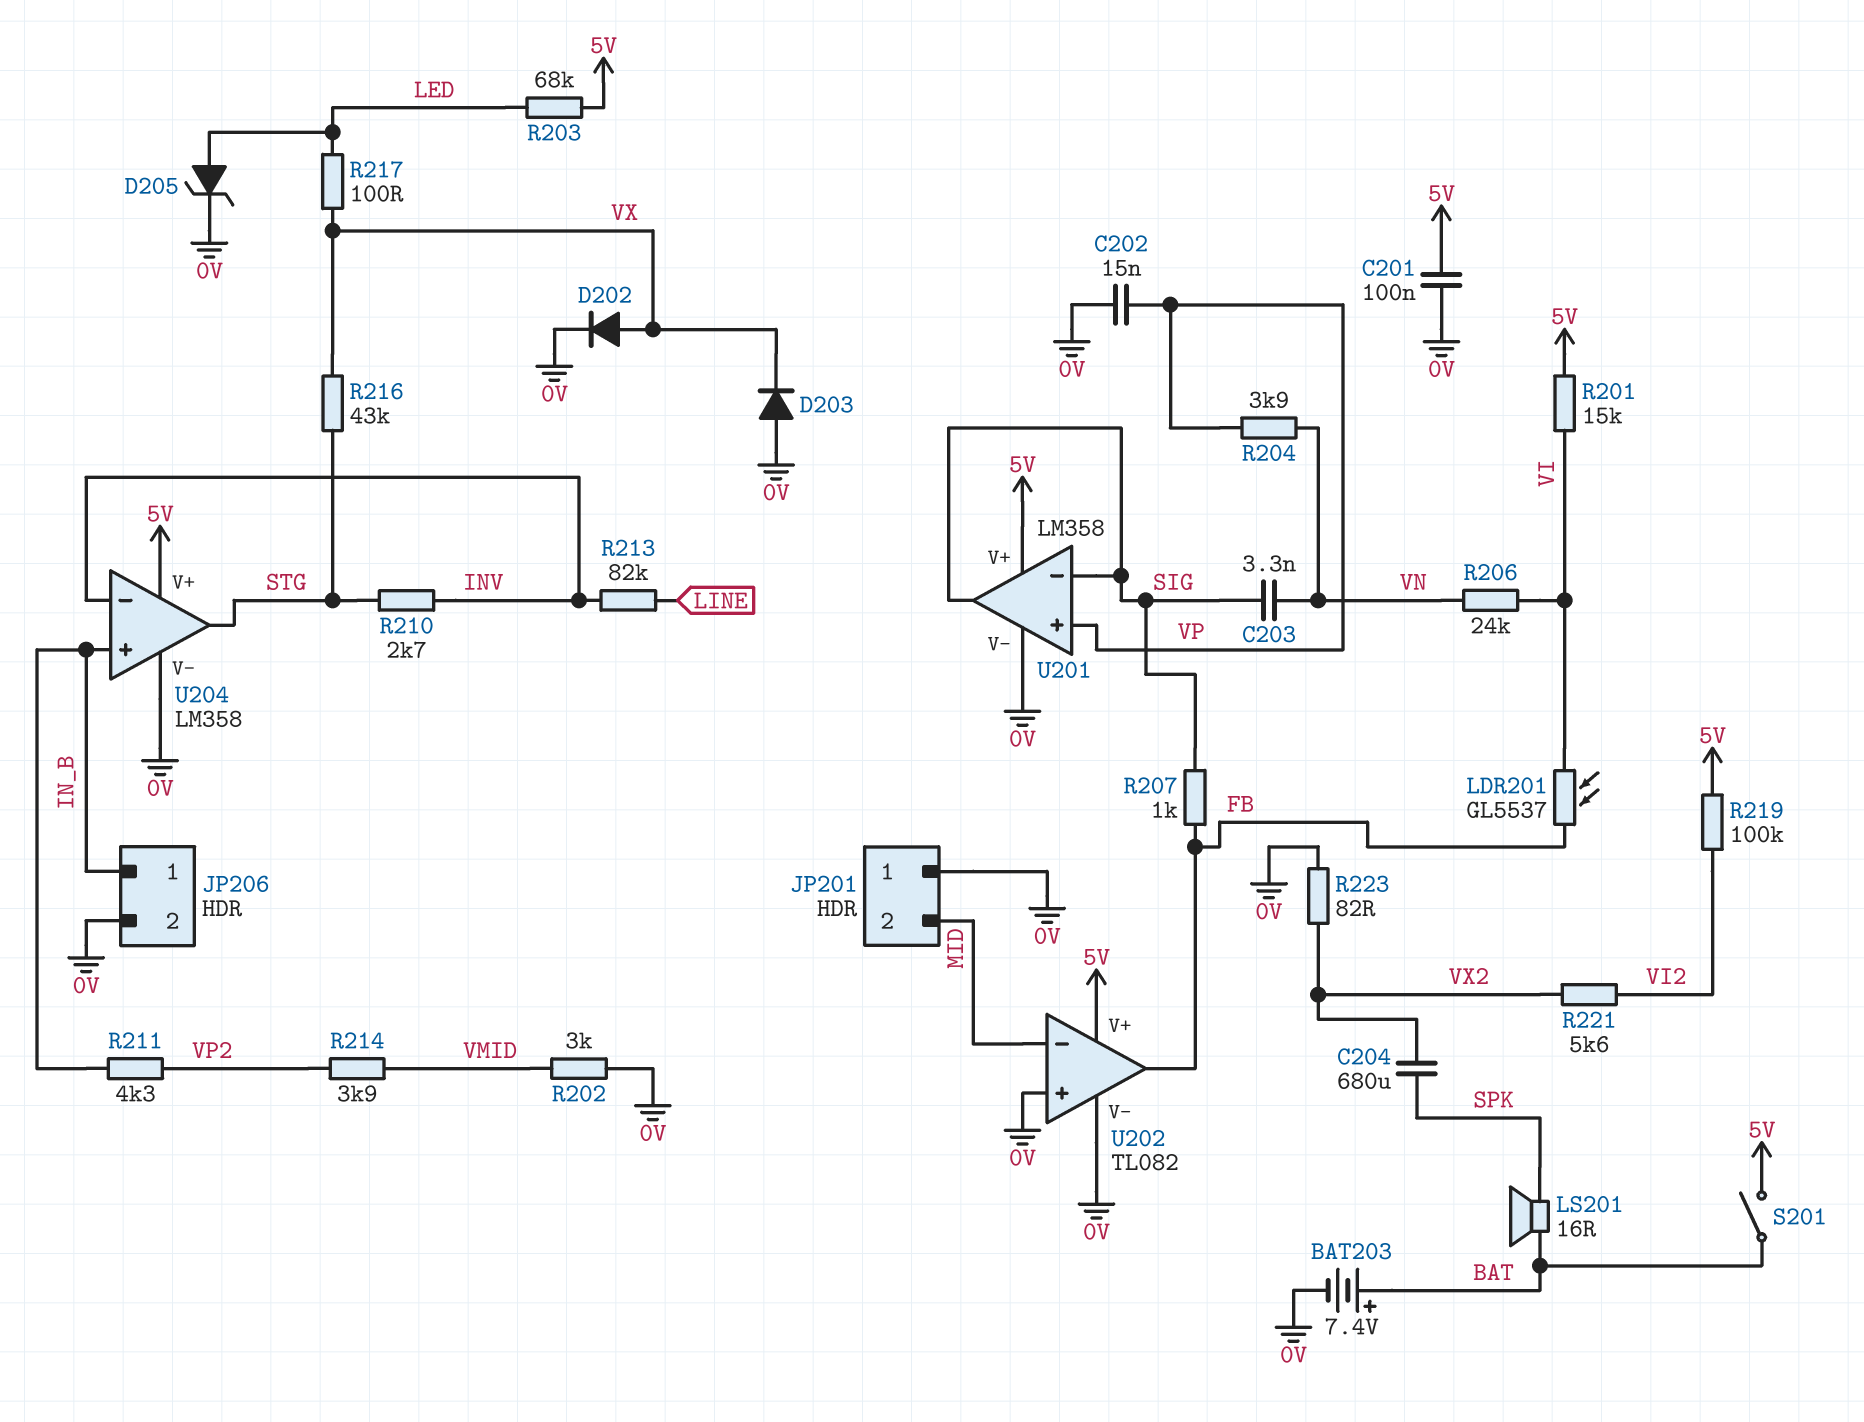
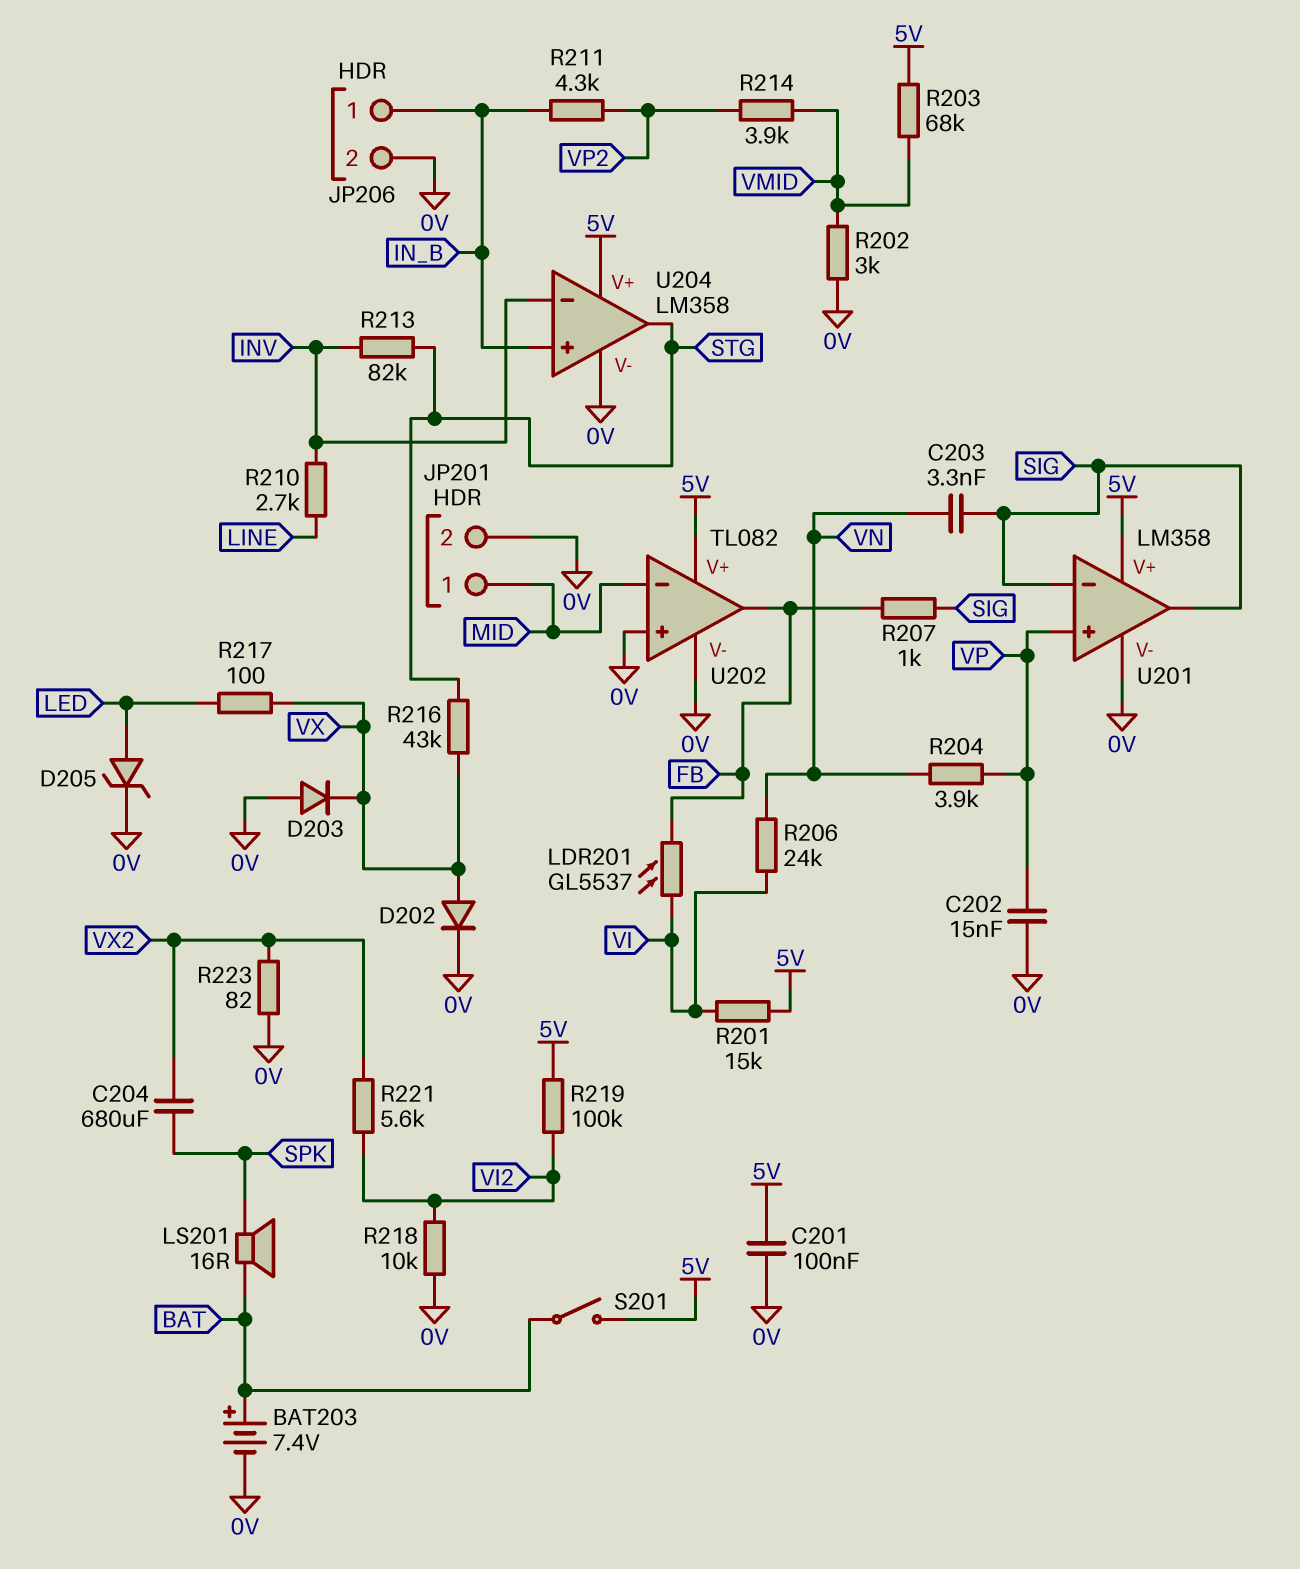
JP201 pin 1: 0V -> MID
JP201 pin 2: MID -> 0V
R203: 68k (5V, LED) -> 68k (5V, VMID)
R210: 2.7k (INV, STG) -> 2.7k (INV, LINE)
R213: 82k (INV, LINE) -> 82k (INV, STG)
R218: none -> 10k (0V, VI2)

